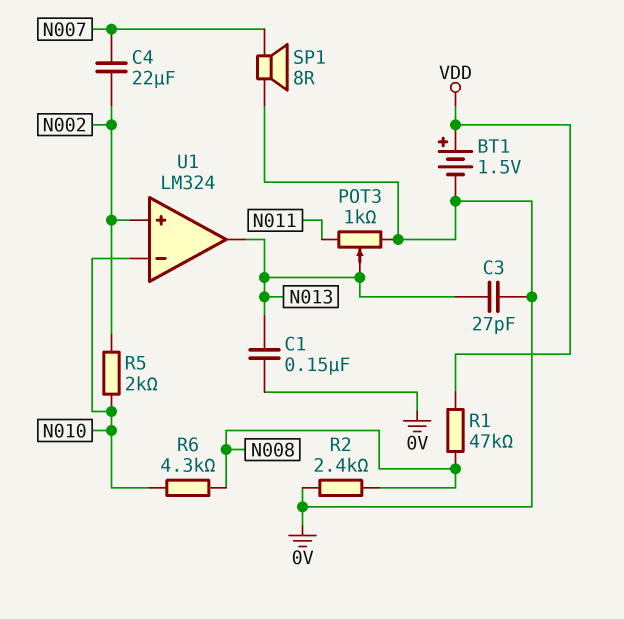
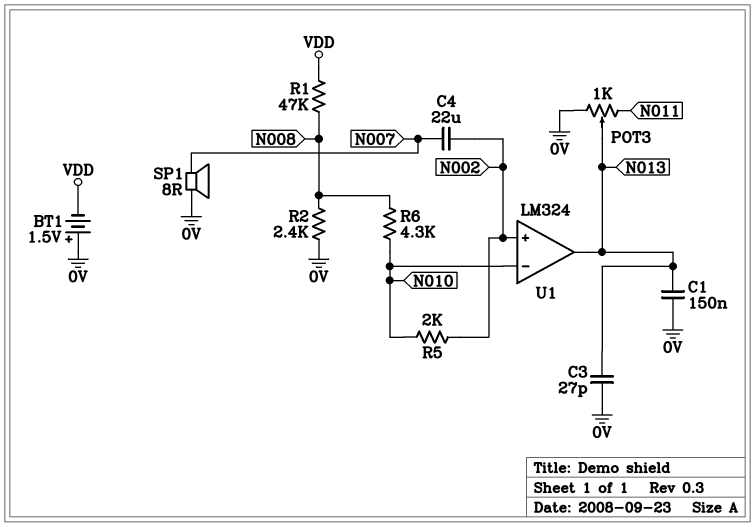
BT1: 1.5V (plus VDD, minus 0V) -> 1.5V (plus 0V, minus VDD)

